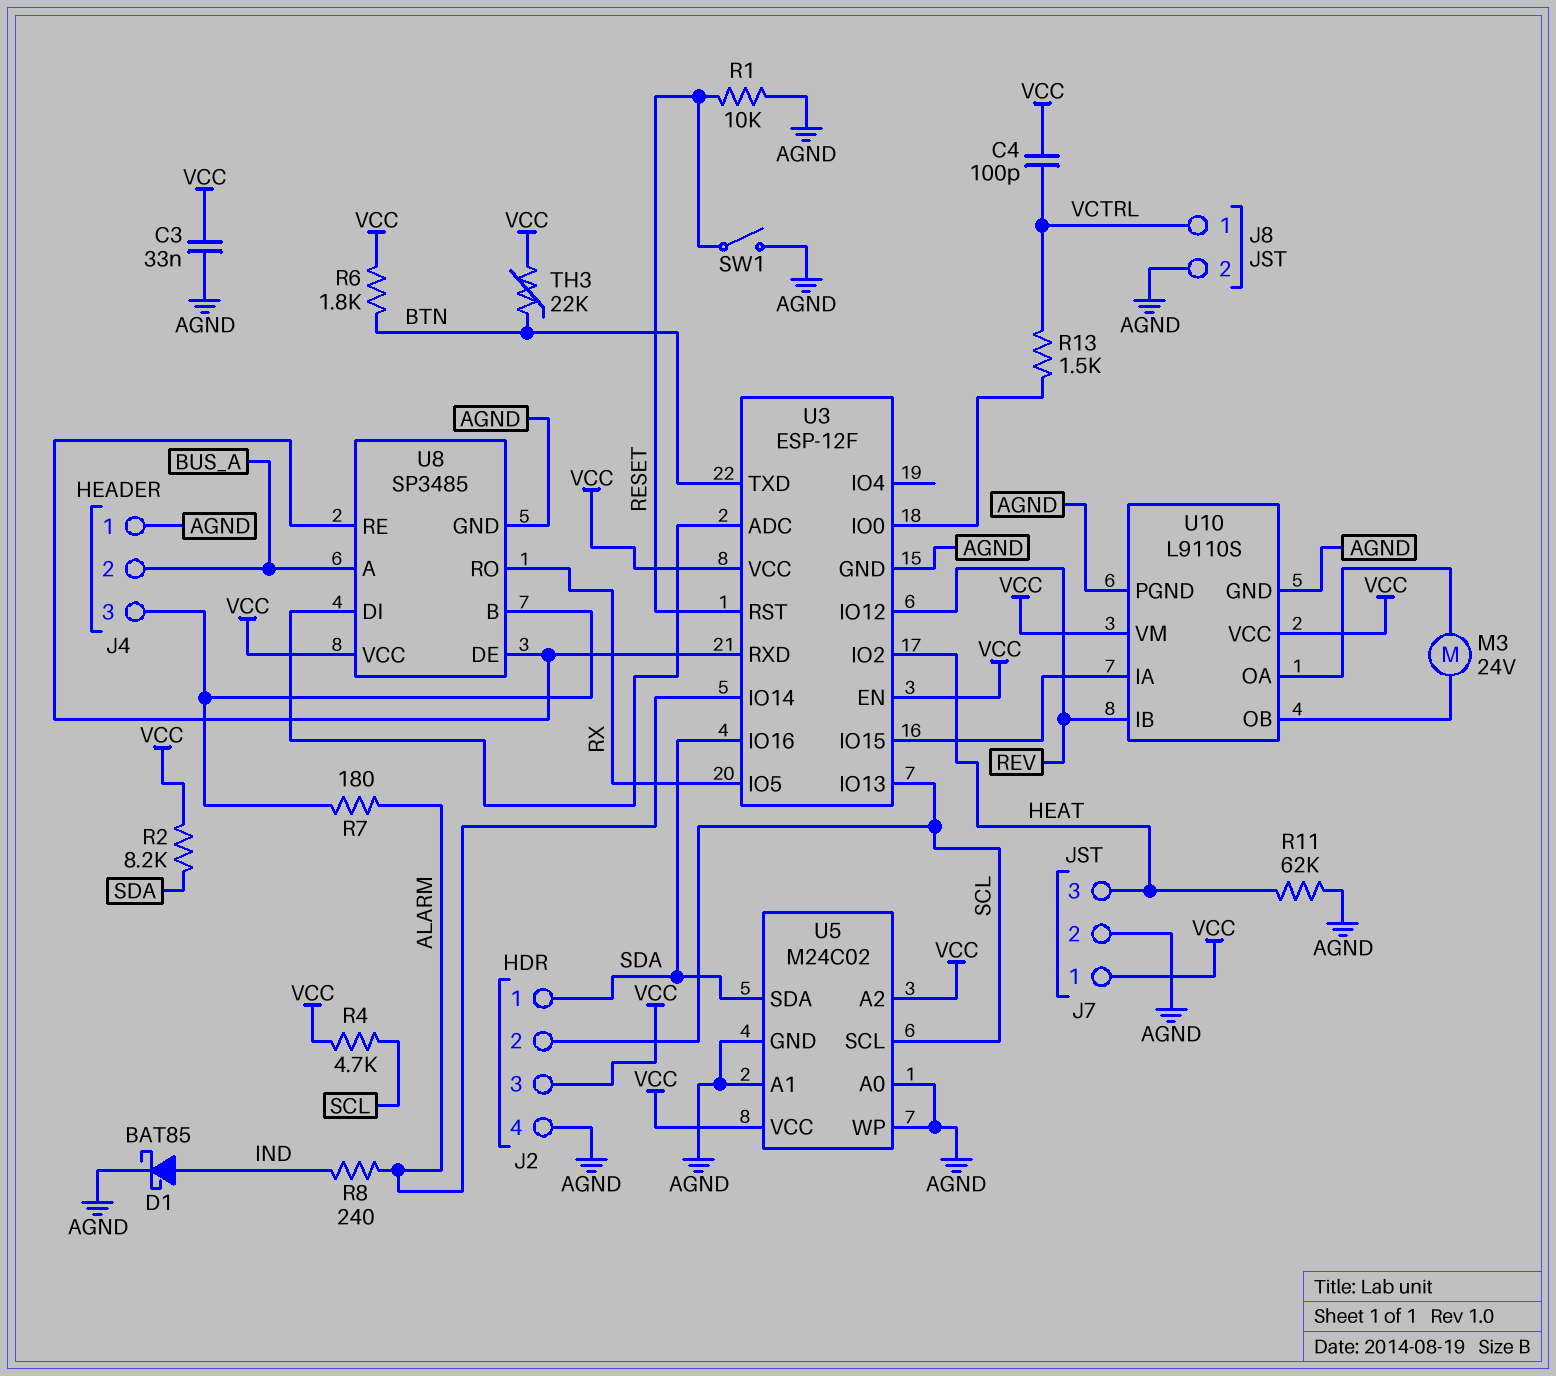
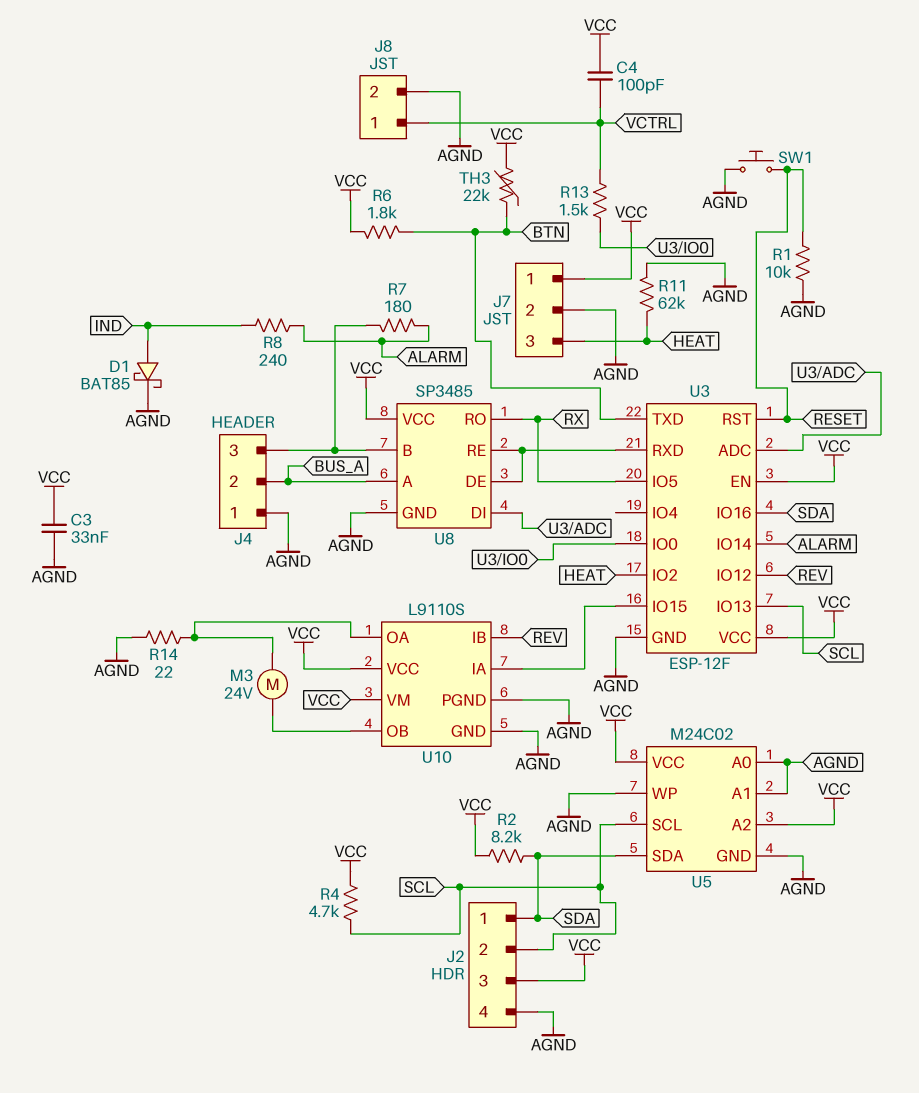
R14: none -> 22 (AGND, U10/OA)
SW1: switch (AGND, RESET) -> button (AGND, RESET)

